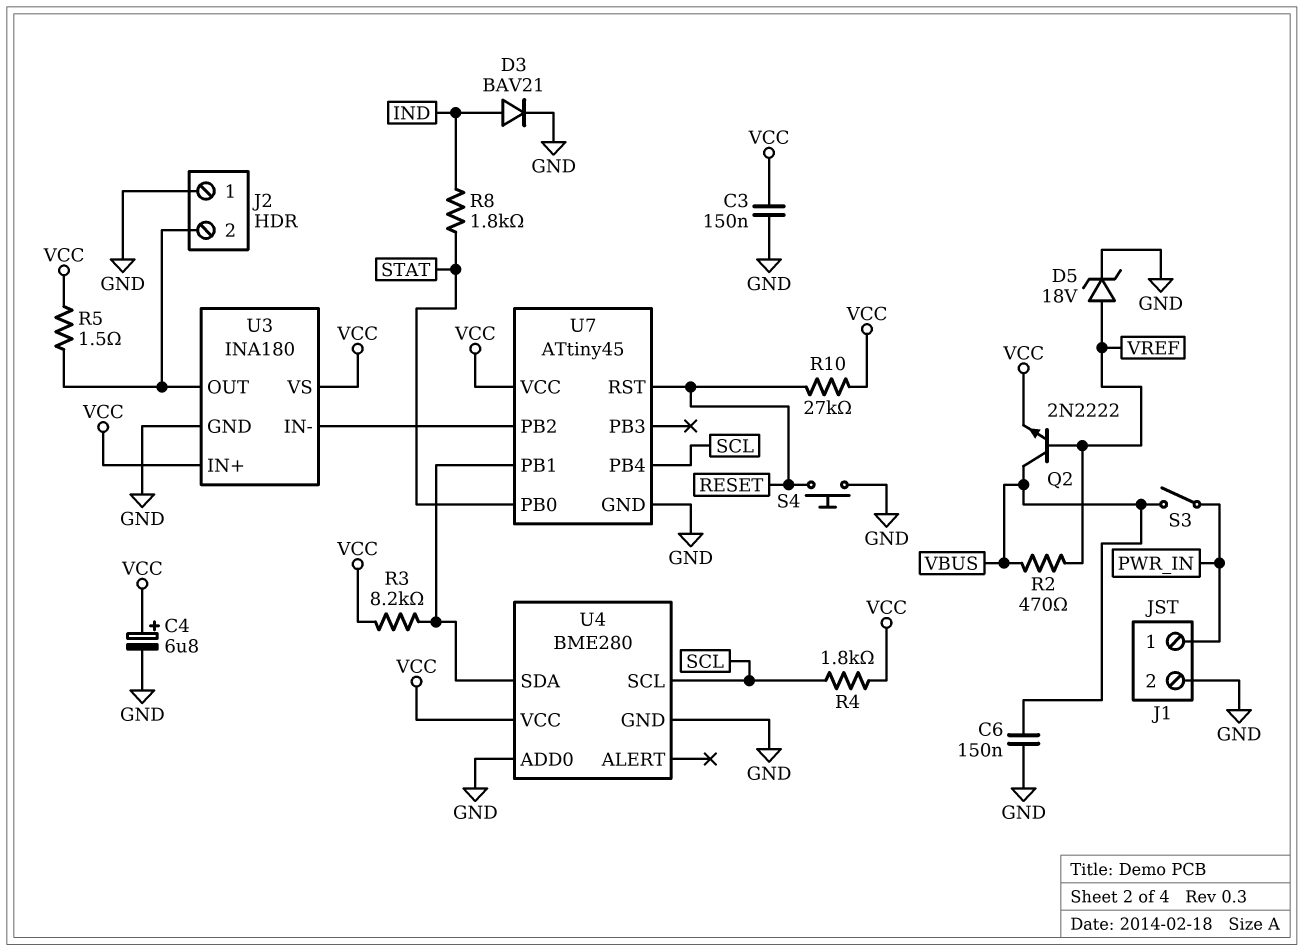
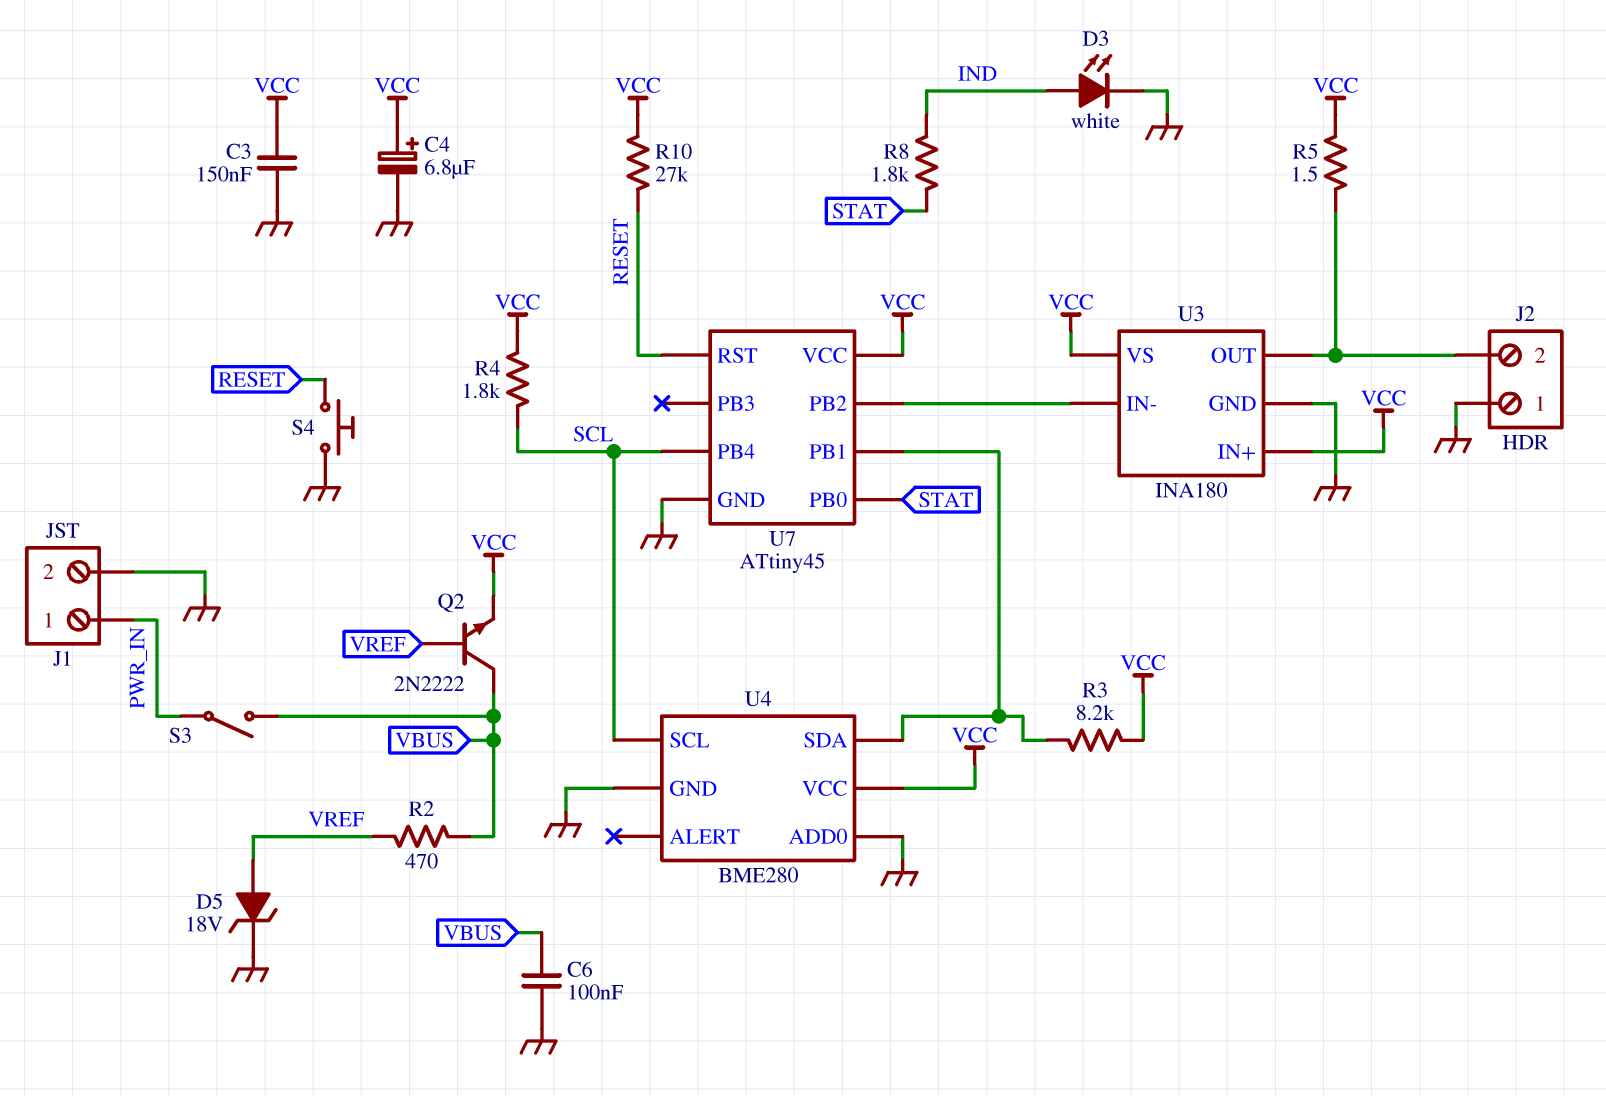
C6: 150nF (GND, VBUS) -> 100nF (GND, VBUS)
D3: diode BAV21 (A IND, K GND) -> LED white (A IND, K GND)

